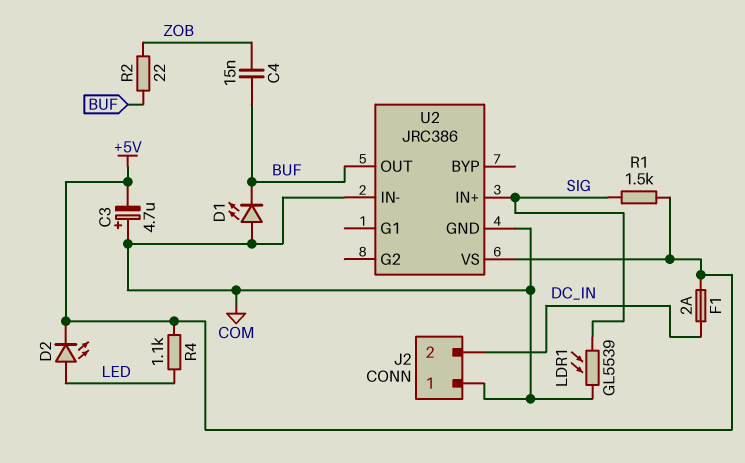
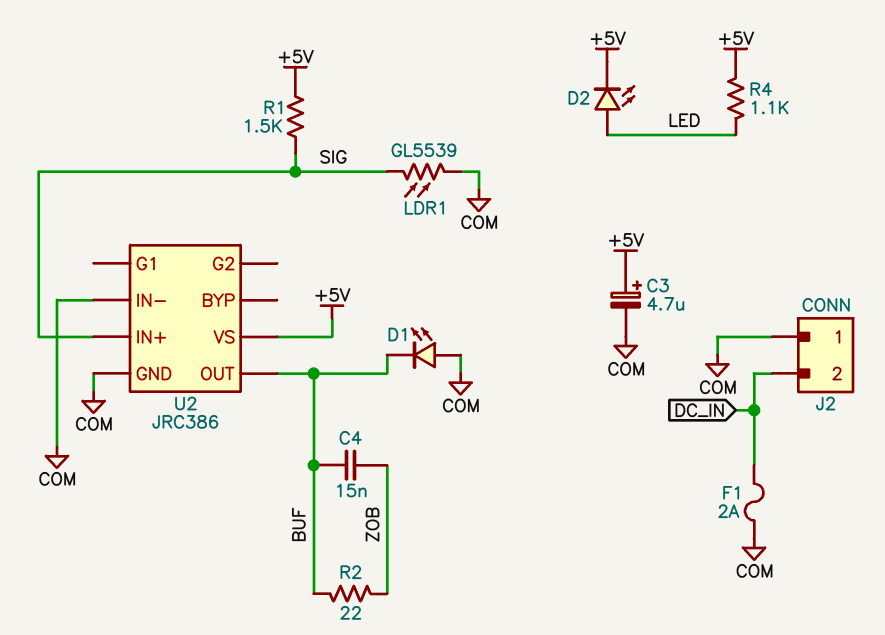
C3: 4.7uF (plus COM, minus +5V) -> 4.7uF (plus +5V, minus COM)
F1: 2A (+5V, DC_IN) -> 2A (COM, DC_IN)

